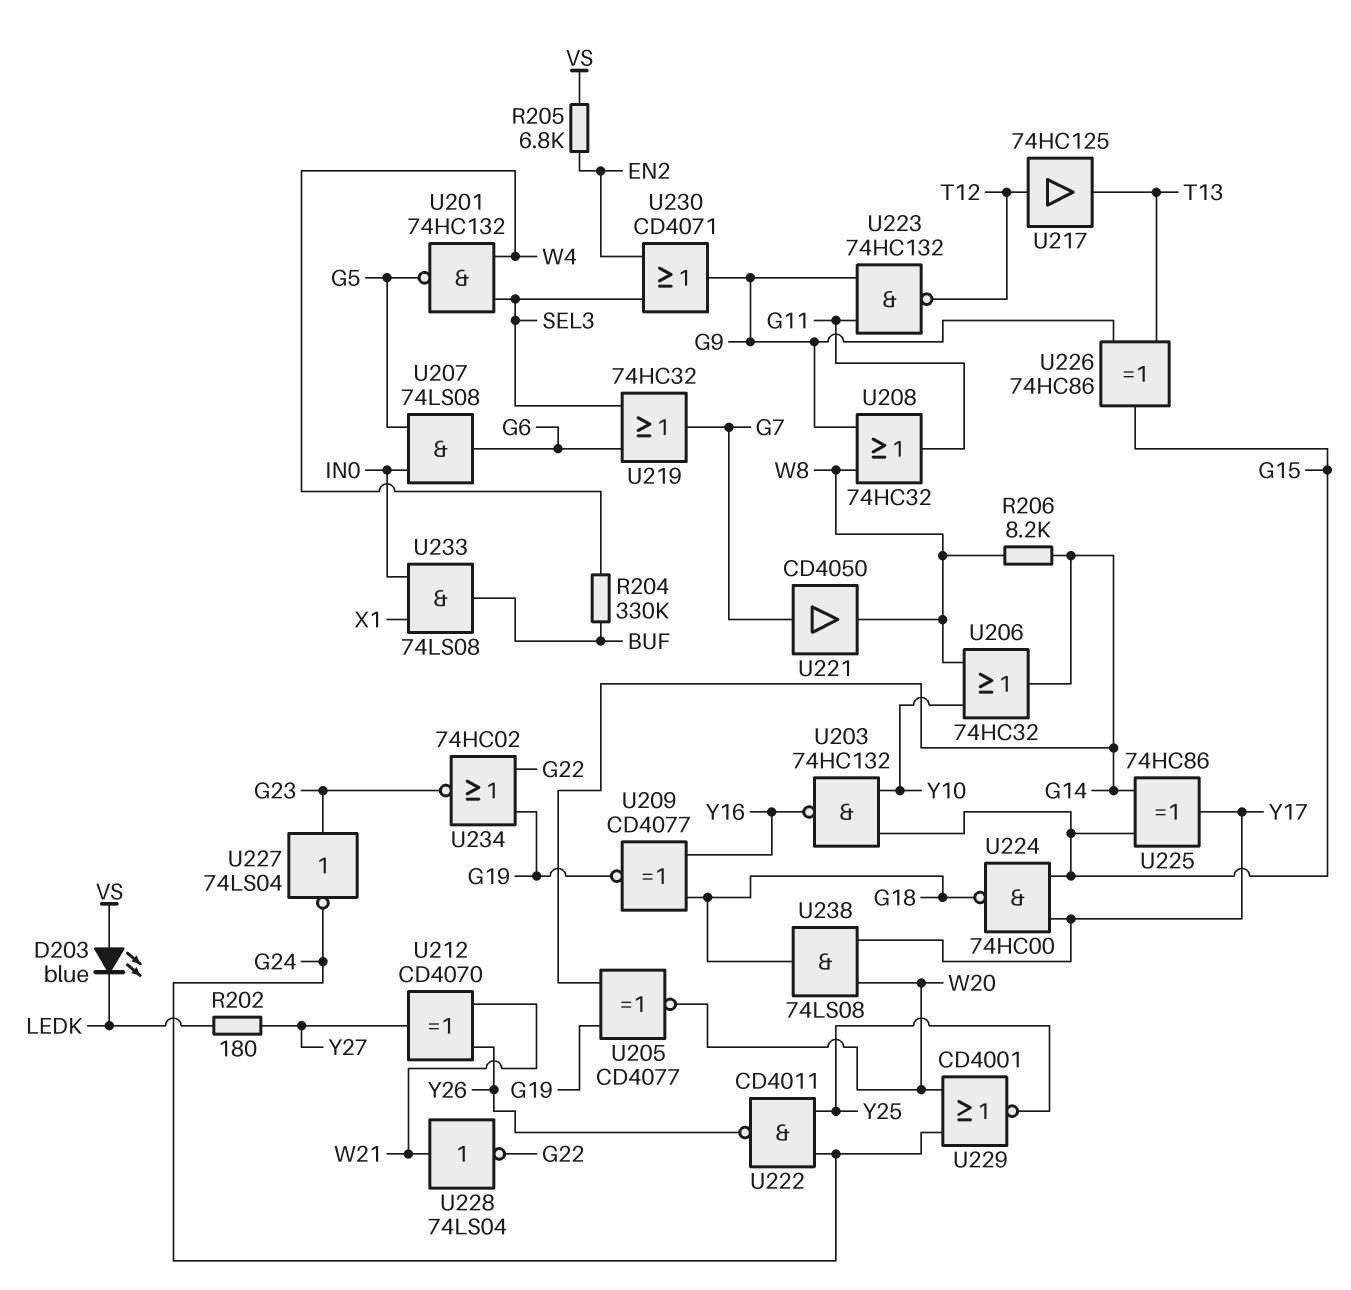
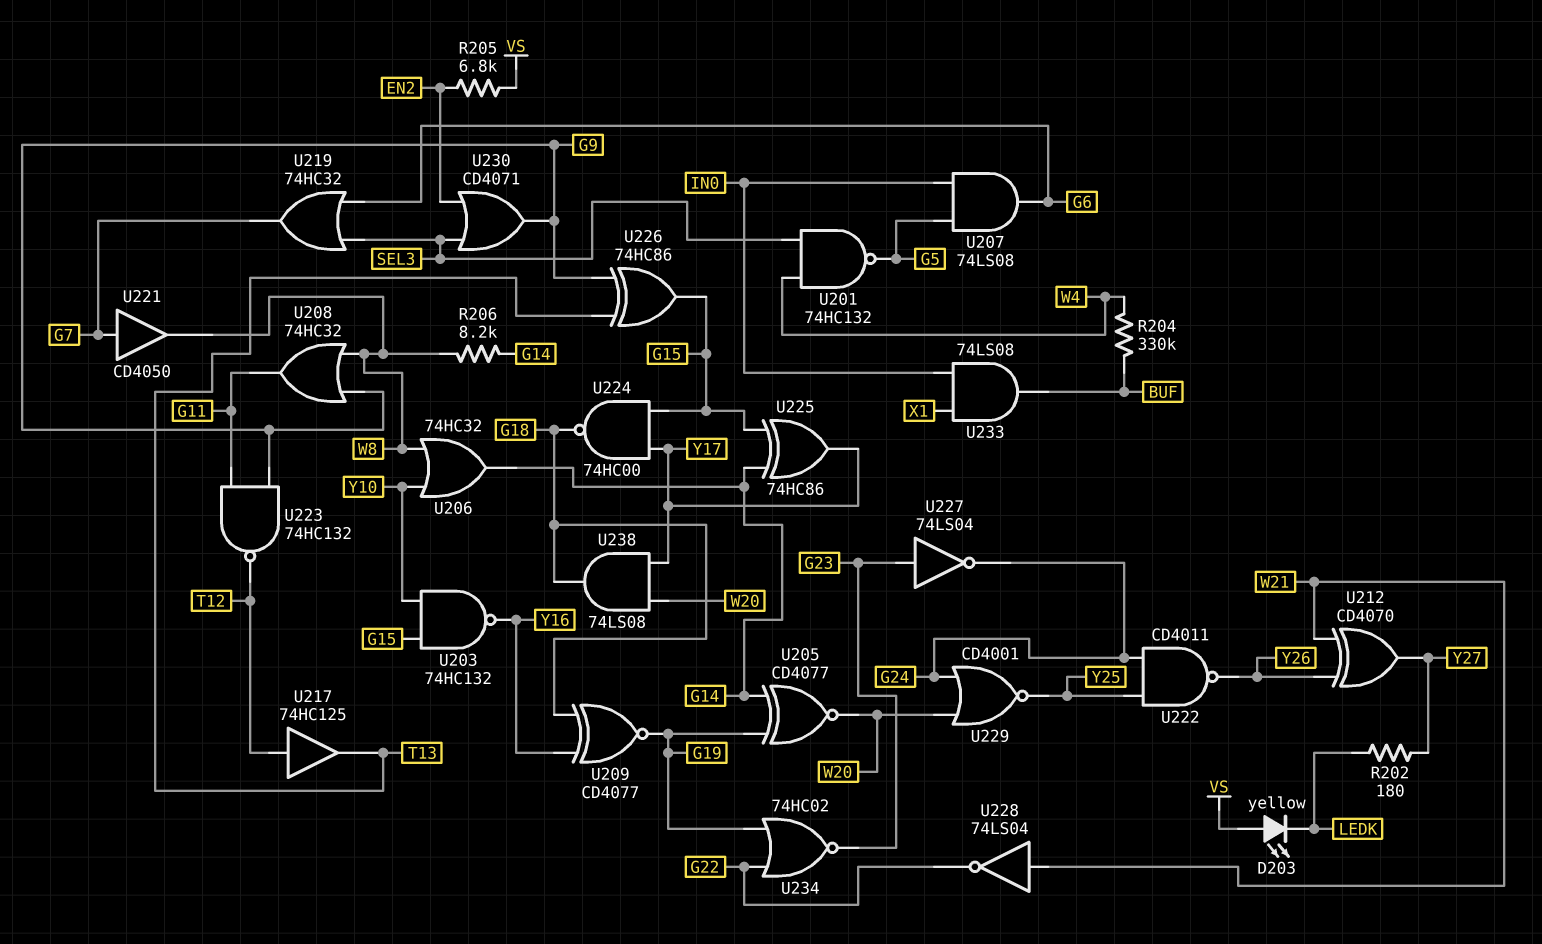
D203: LED blue (A VS, K LEDK) -> LED yellow (A VS, K LEDK)

